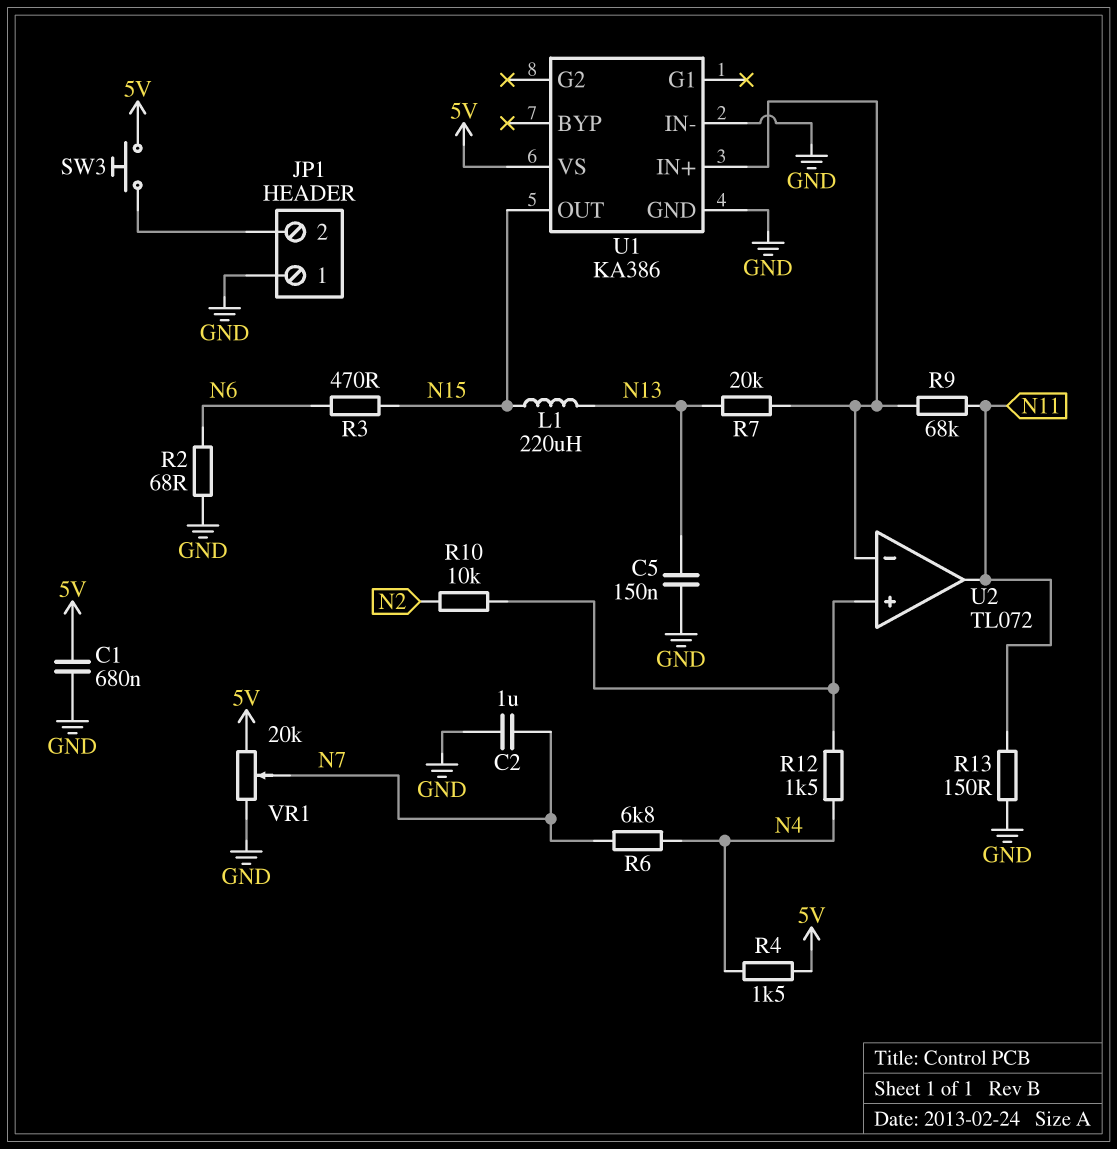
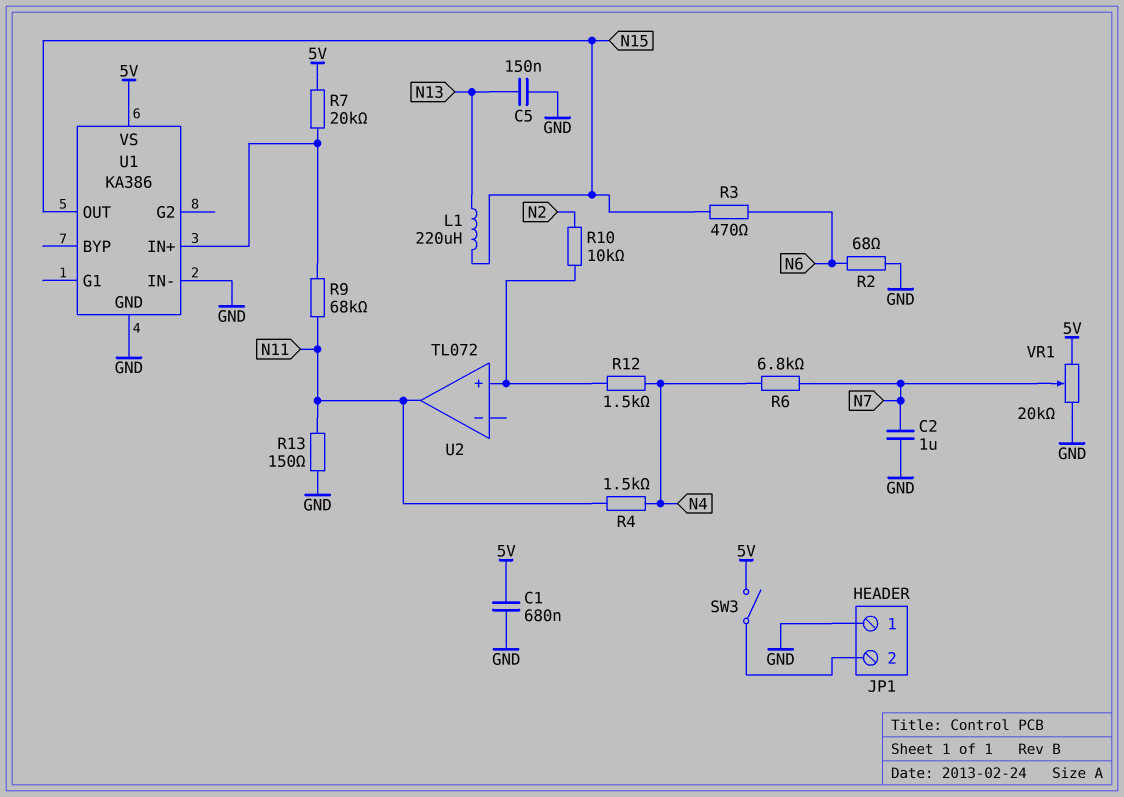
R4: 1.5k (5V, N4) -> 1.5k (N4, N11)
R7: 20k (N13, U1/IN+) -> 20k (5V, U1/IN+)
SW3: button (5V, JP1/2) -> switch (5V, JP1/2)
U2 pin in-: U1/IN+ -> none

